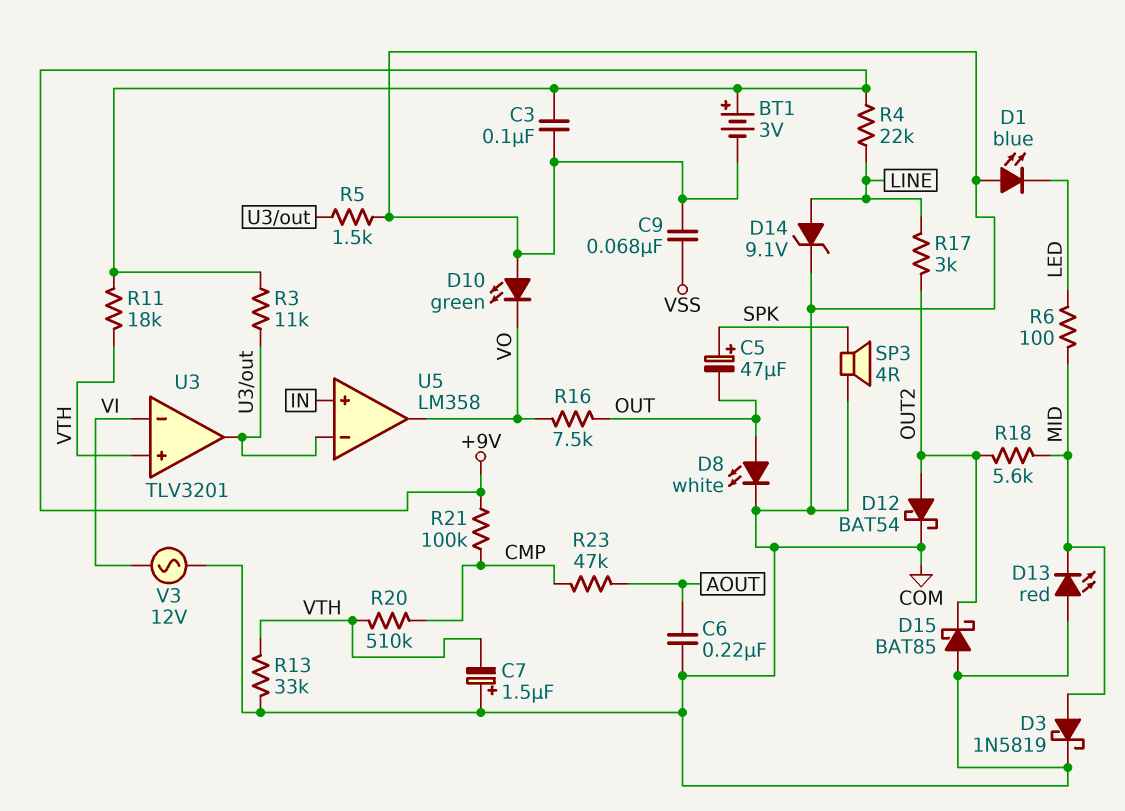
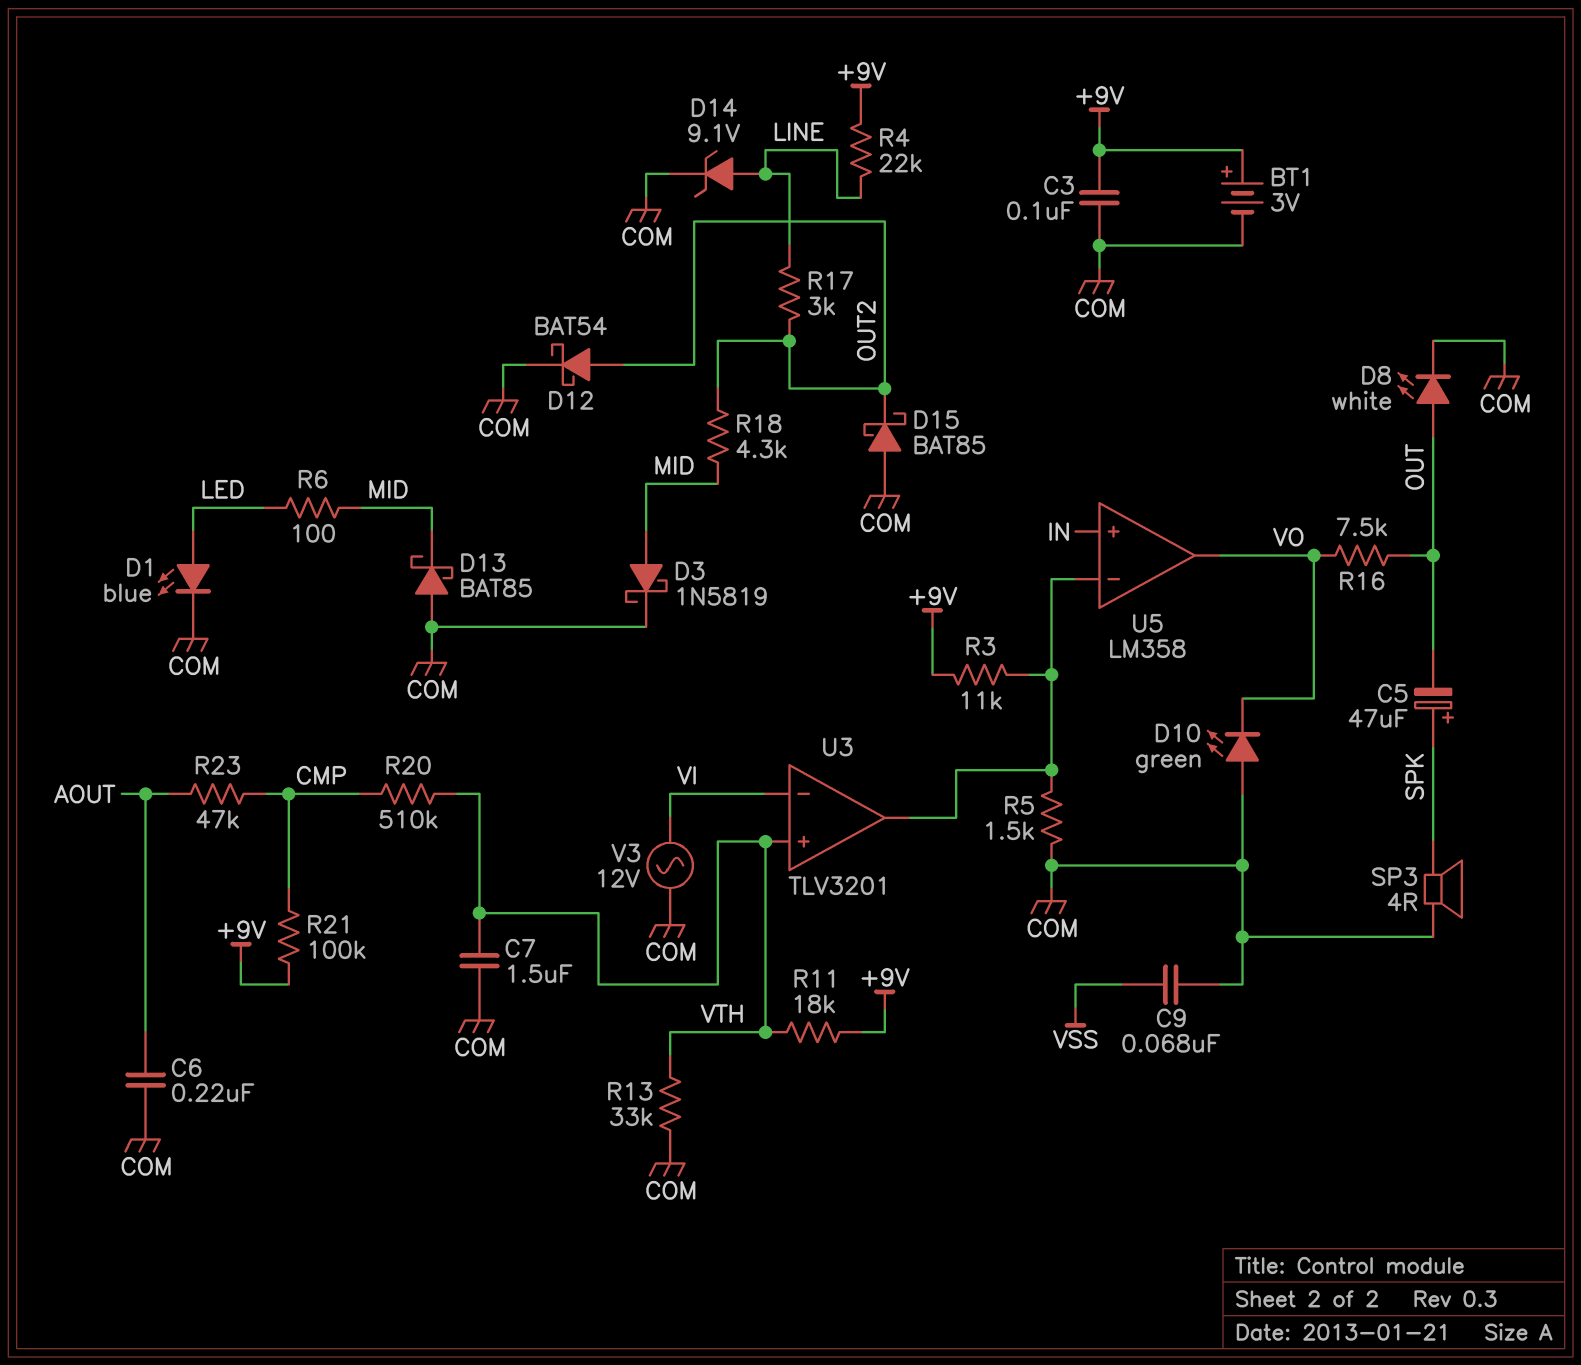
C7: 1.5uF (plus COM, minus VTH) -> 1.5uF (COM, VTH)
D1: LED blue (A COM, K LED) -> LED blue (A LED, K COM)
D13: LED red (A COM, K MID) -> schottky BAT85 (A COM, K MID)
R18: 5.6k (MID, OUT2) -> 4.3k (MID, OUT2)

